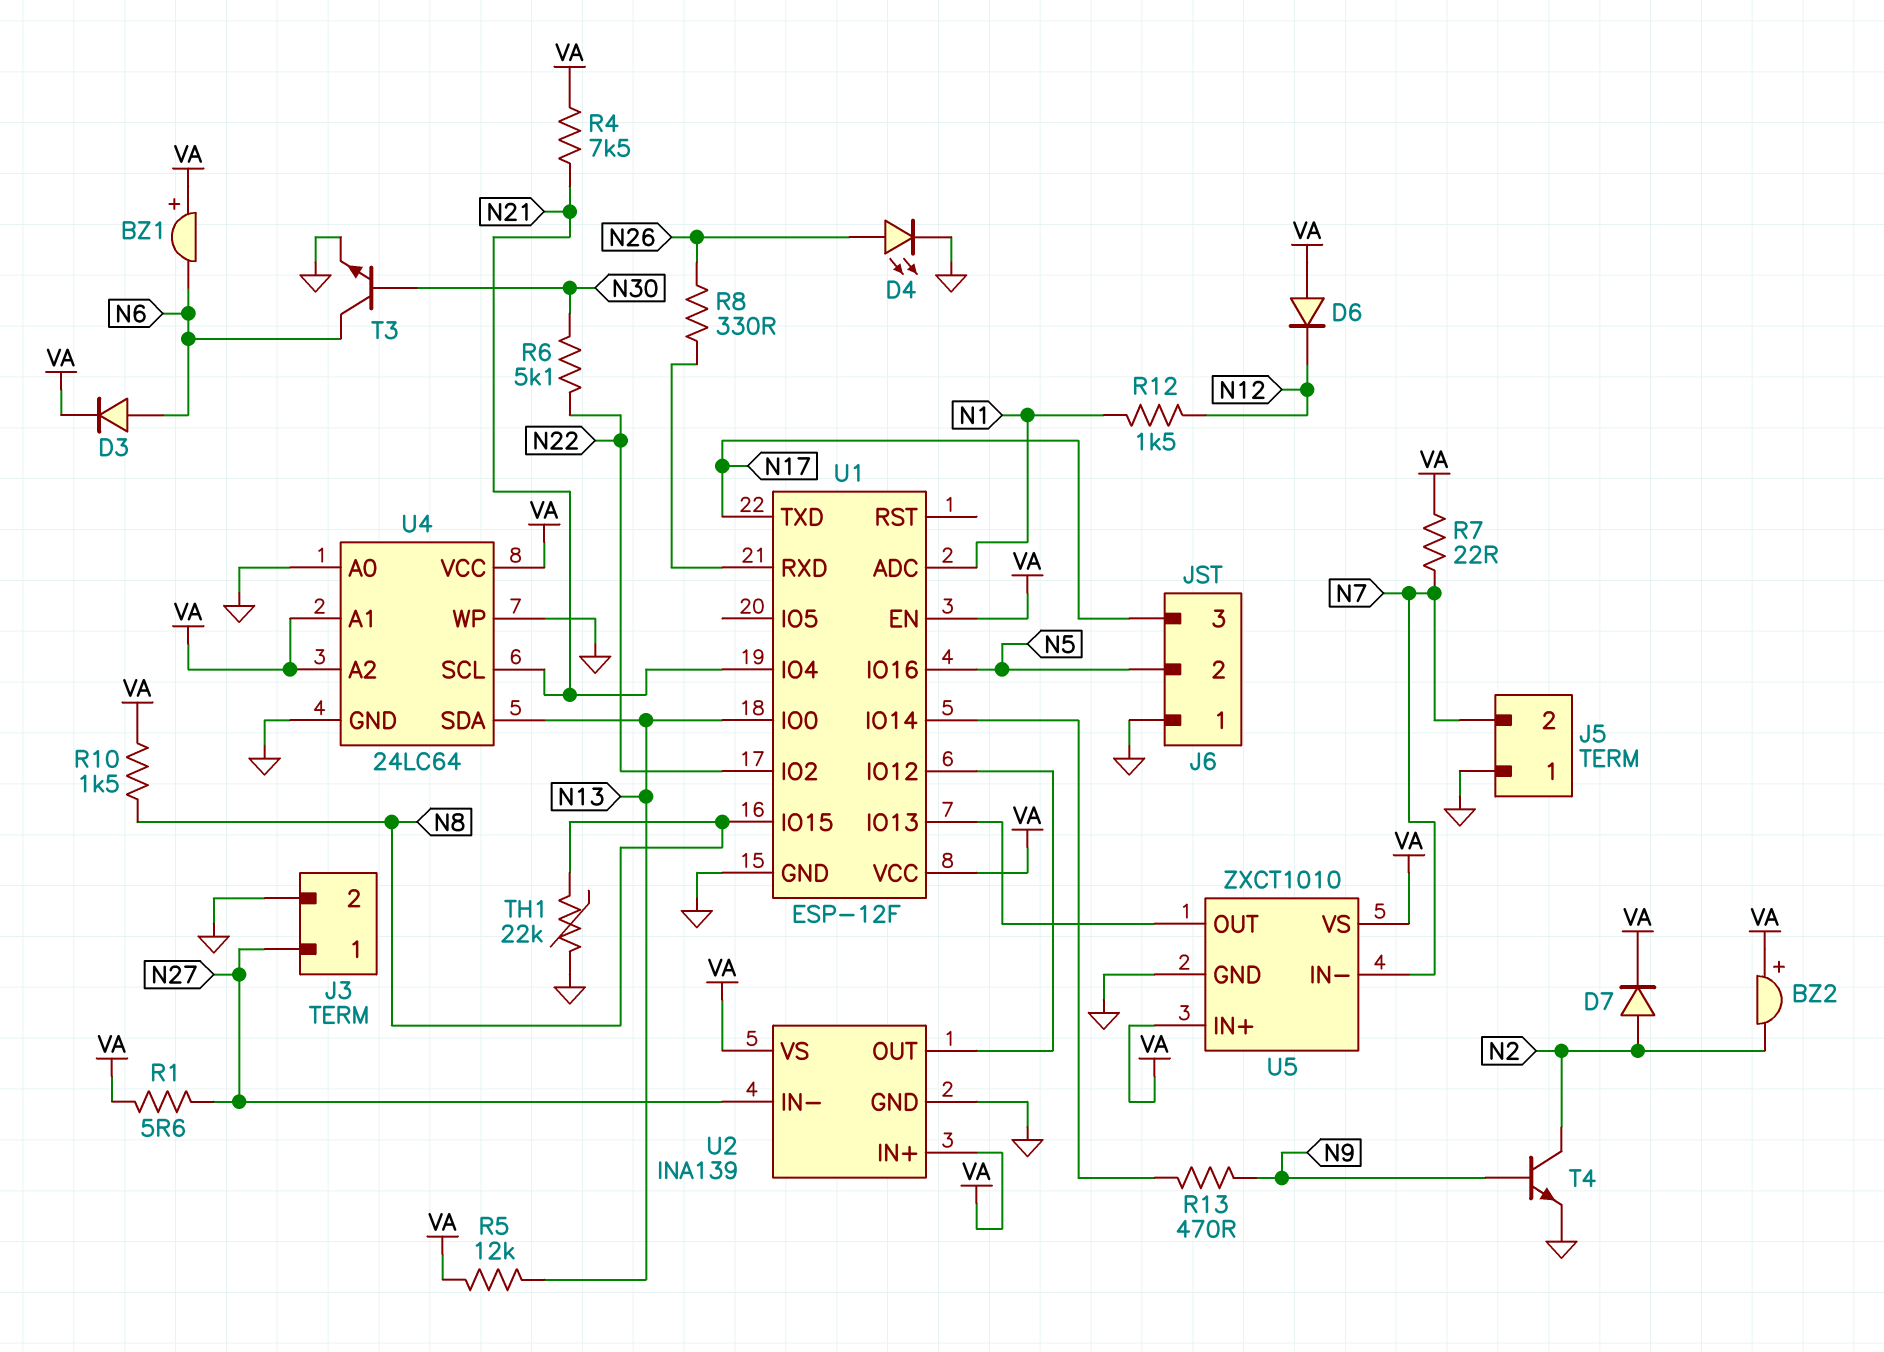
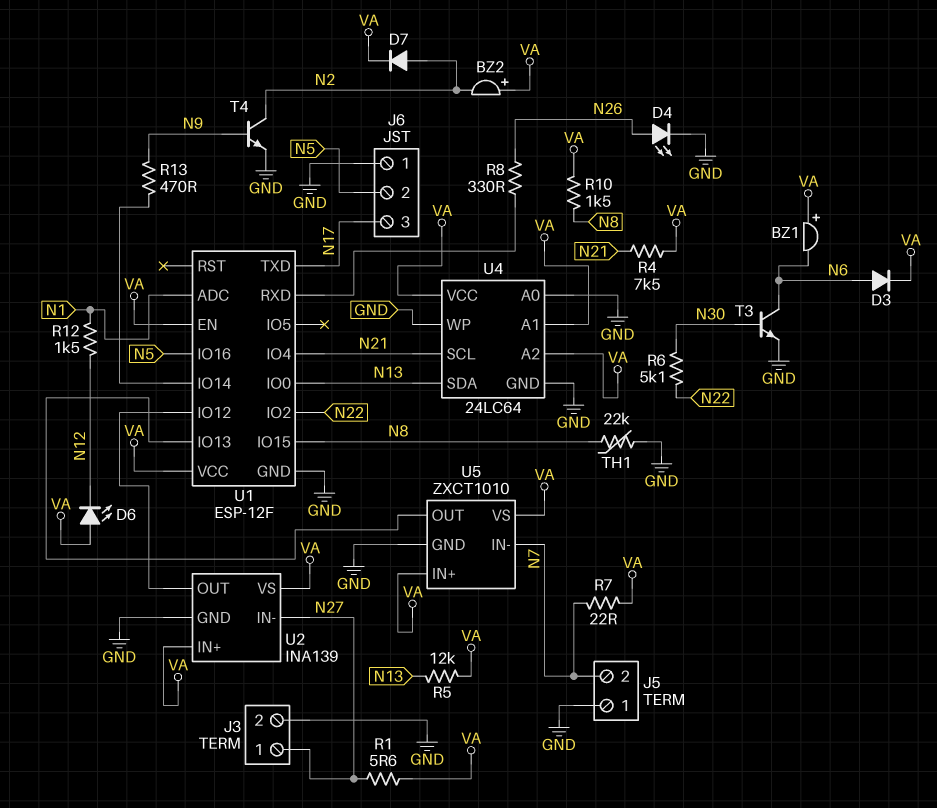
D6: diode (A VA, K N12) -> LED (A VA, K N12)

